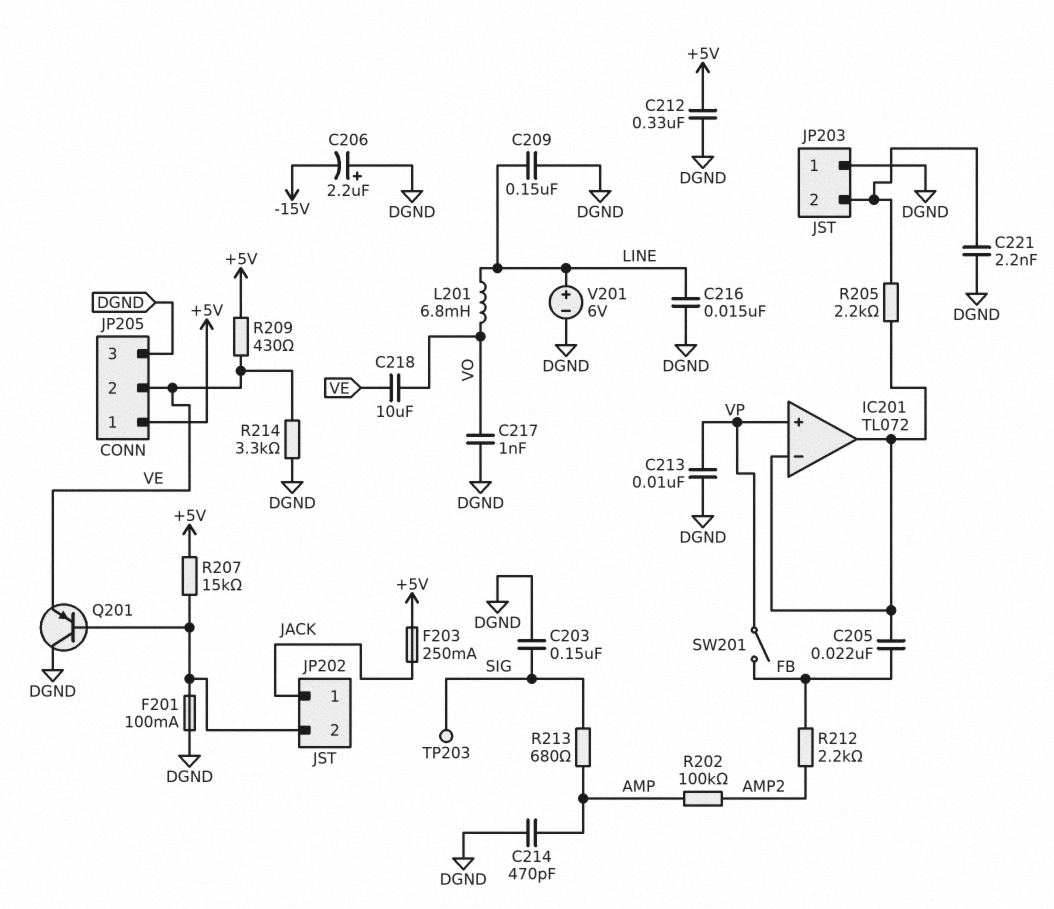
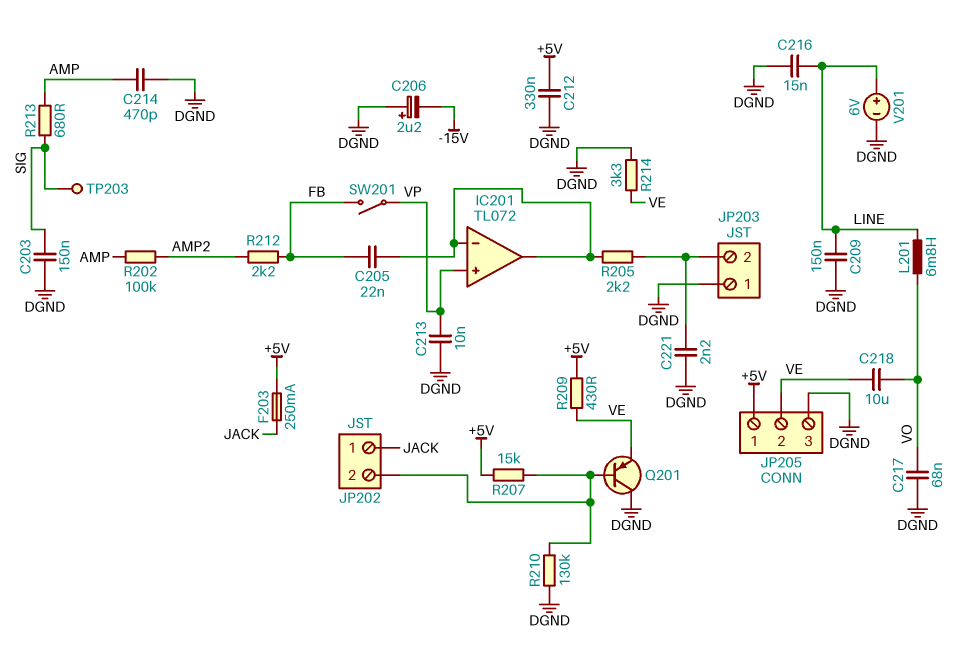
C217: 1nF (DGND, VO) -> 68nF (DGND, VO)
F201: 100mA (DGND, JP202/2) -> none
R210: none -> 130k (DGND, JP202/2)

